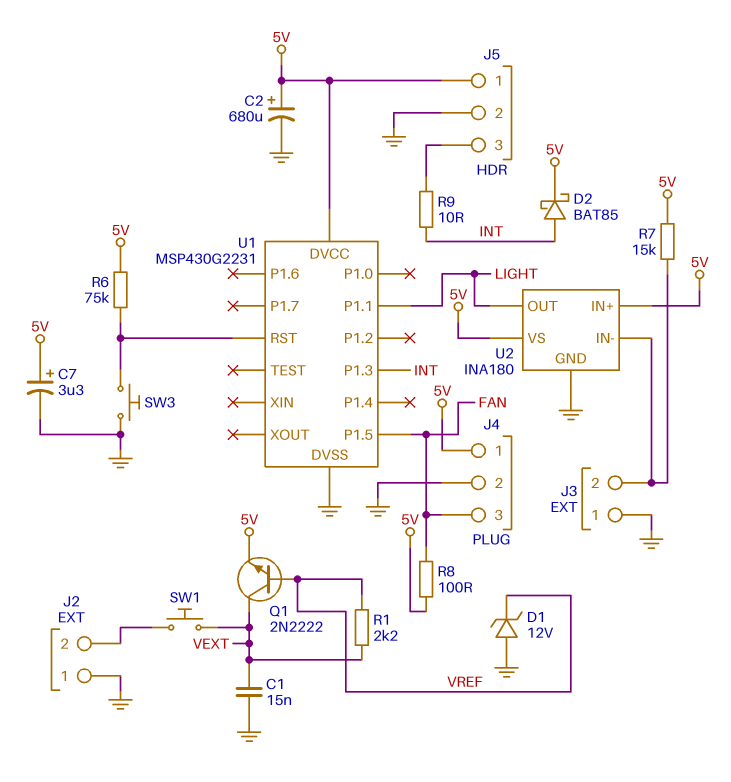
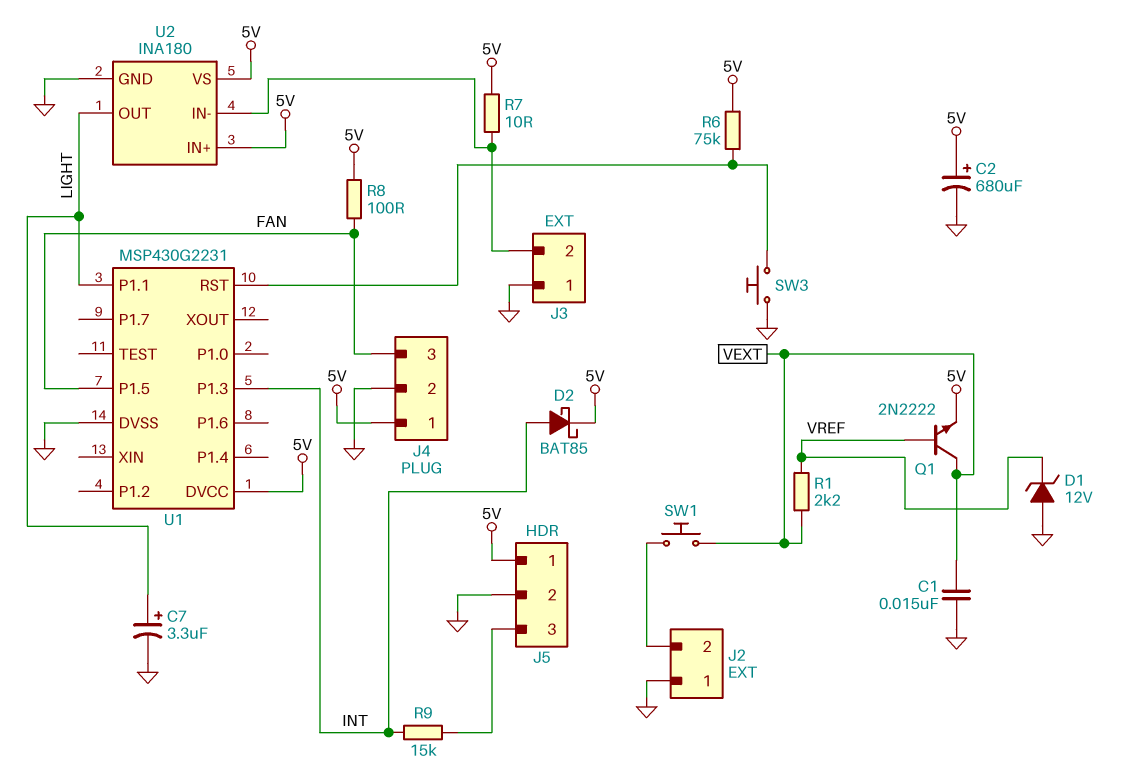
C7: 3.3uF (plus 5V, minus GND) -> 3.3uF (plus LIGHT, minus GND)
R7: 15k (5V, J3/2) -> 10 (5V, J3/2)
R9: 10 (INT, J5/3) -> 15k (INT, J5/3)

